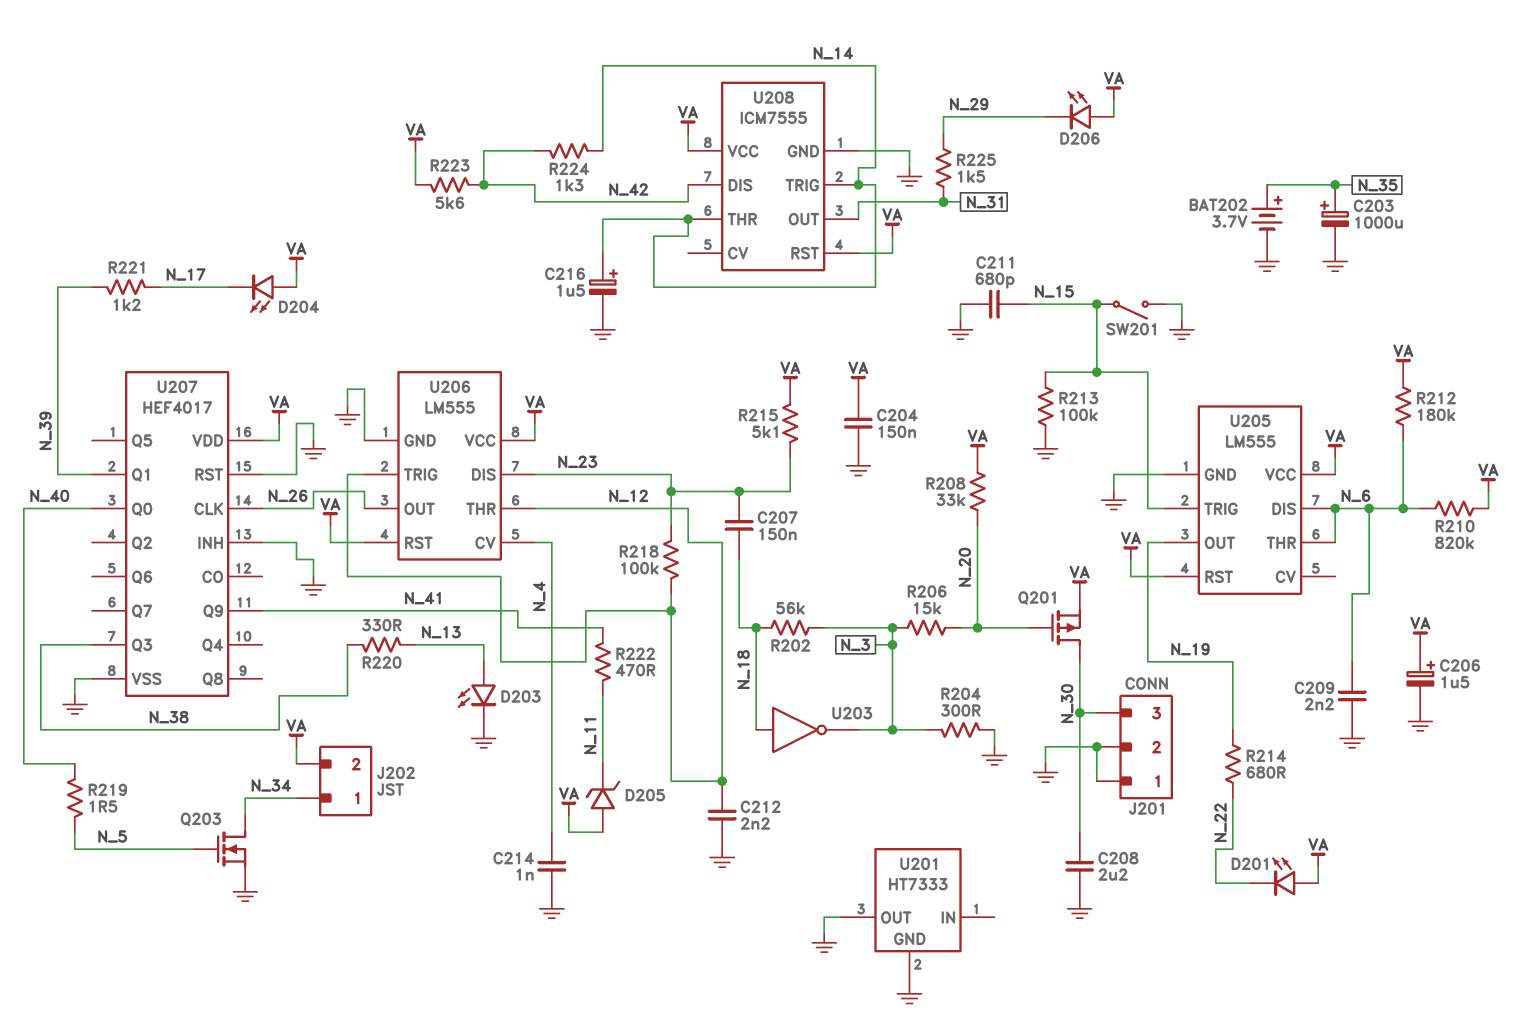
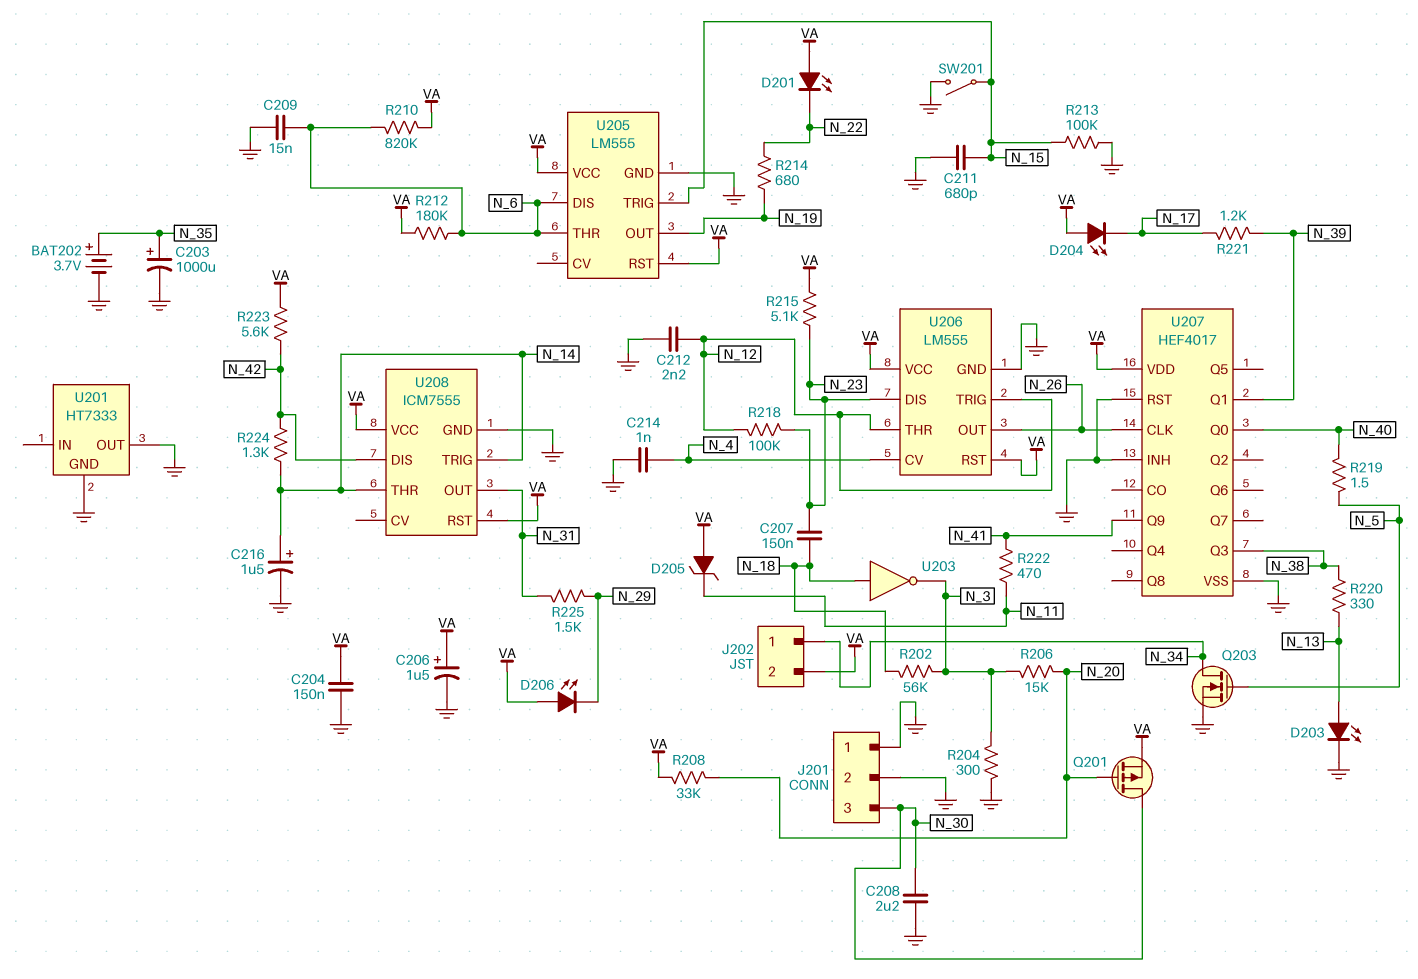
C209: 2.2nF (GND, N_6) -> 15nF (GND, N_6)

